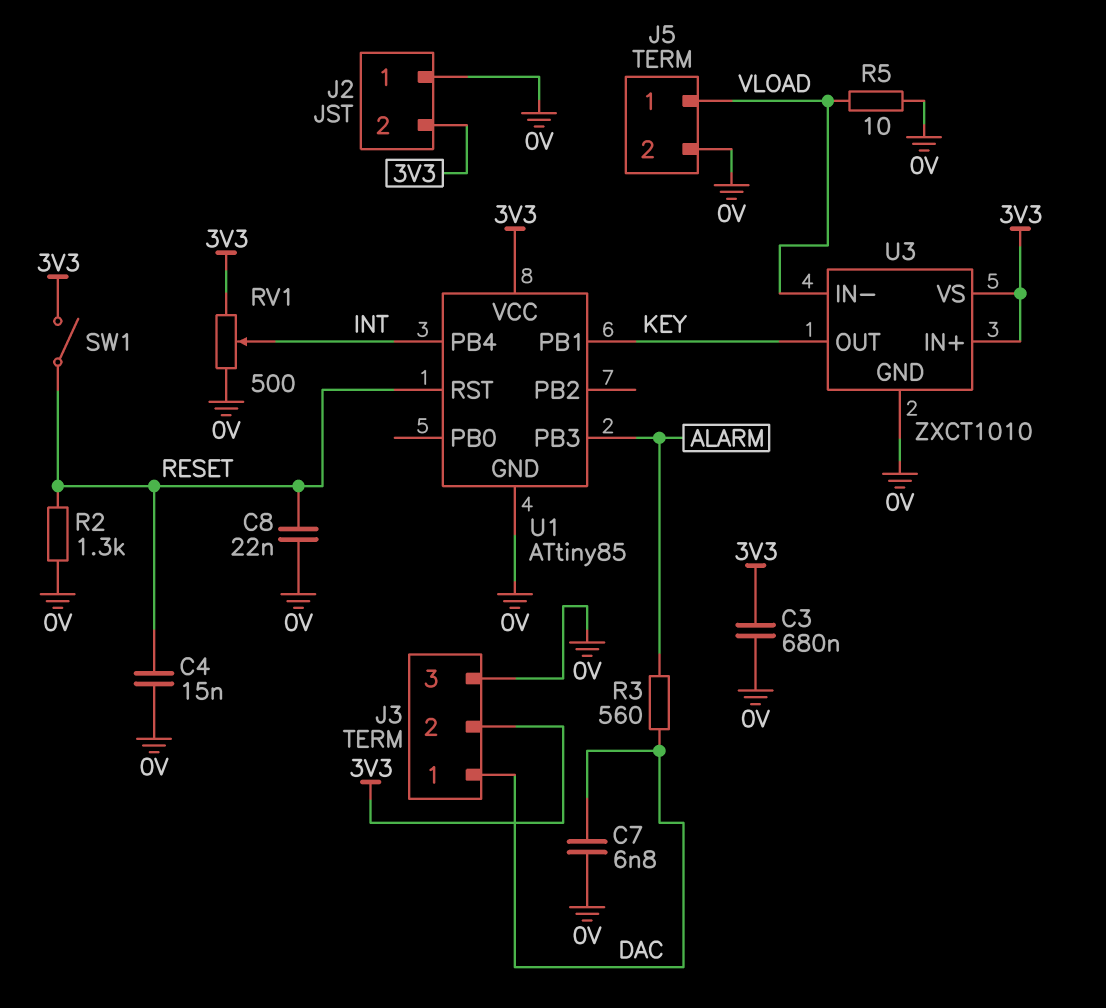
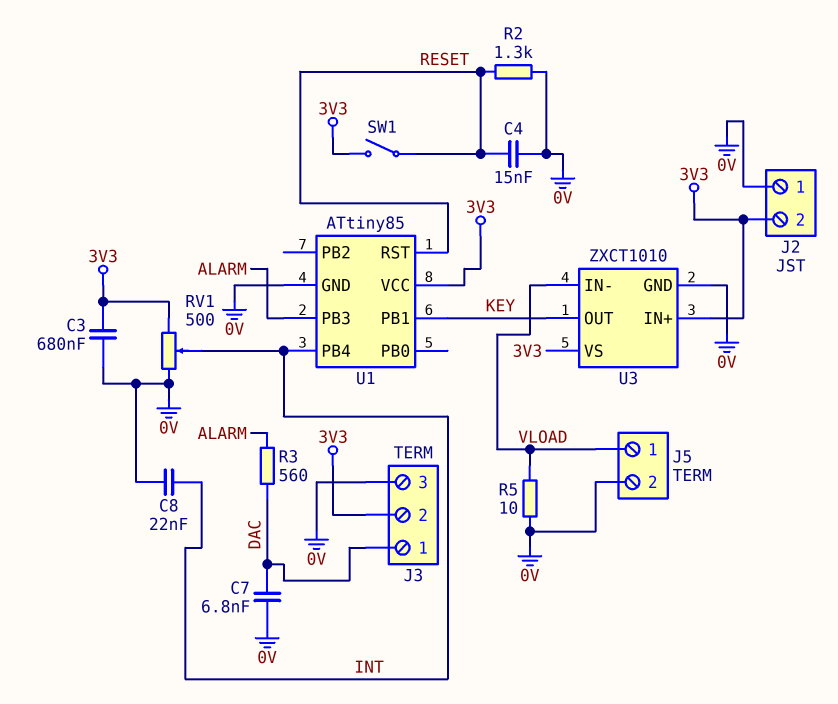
C8: 22nF (0V, RESET) -> 22nF (0V, INT)

